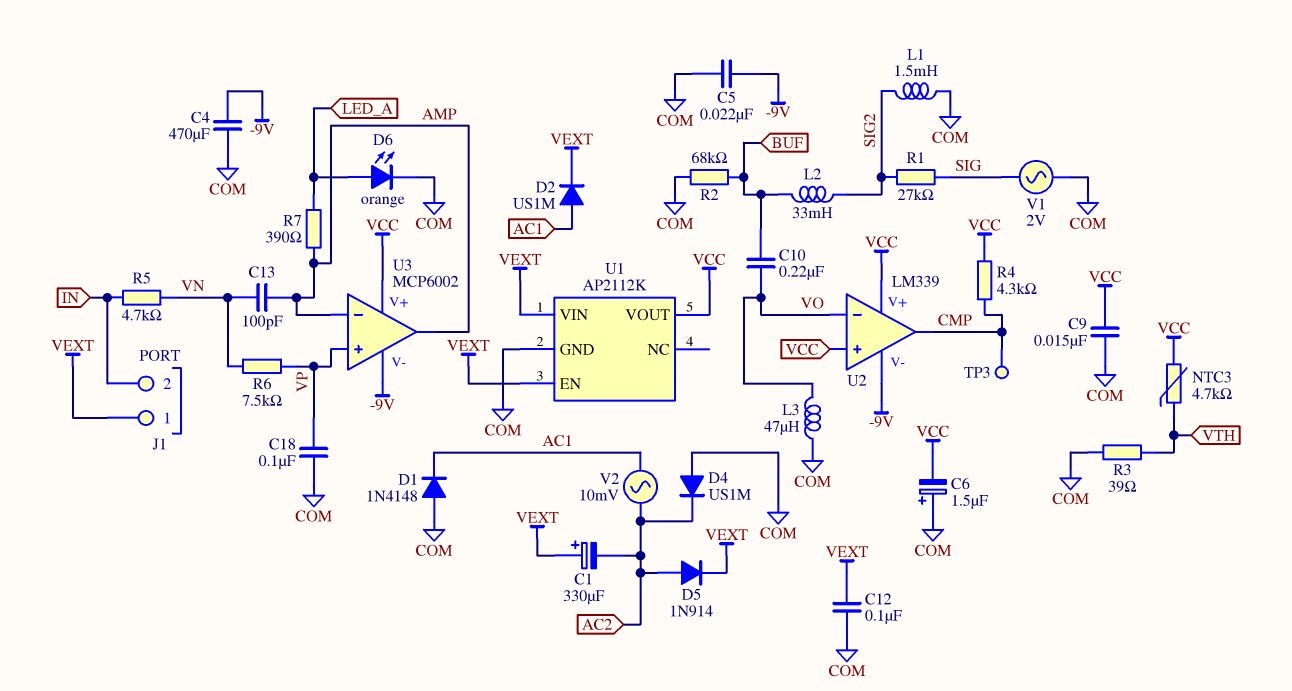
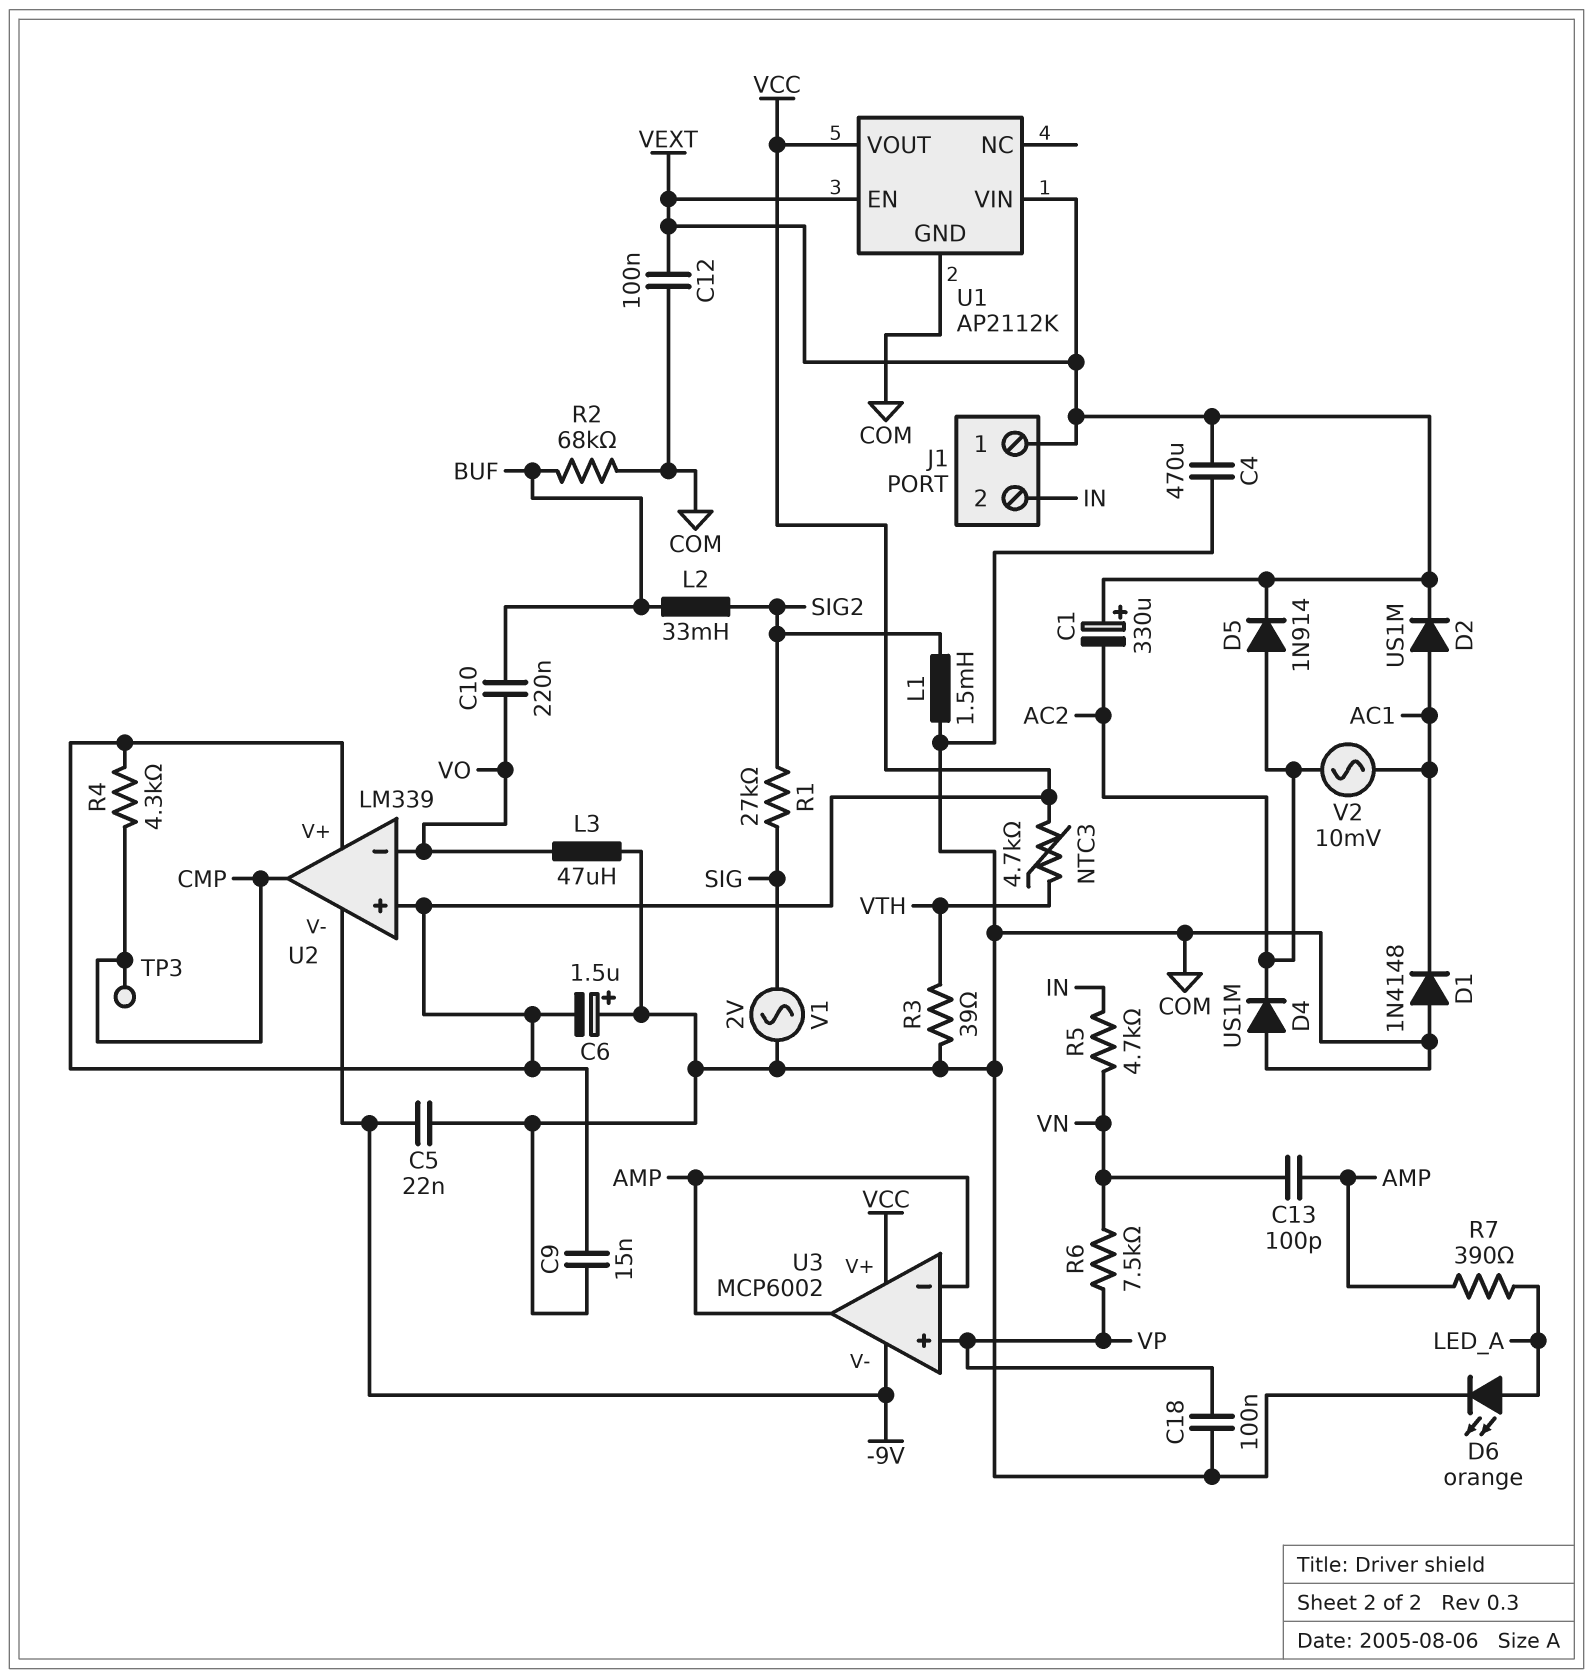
C4: 470uF (-9V, COM) -> 470uF (COM, VEXT)

